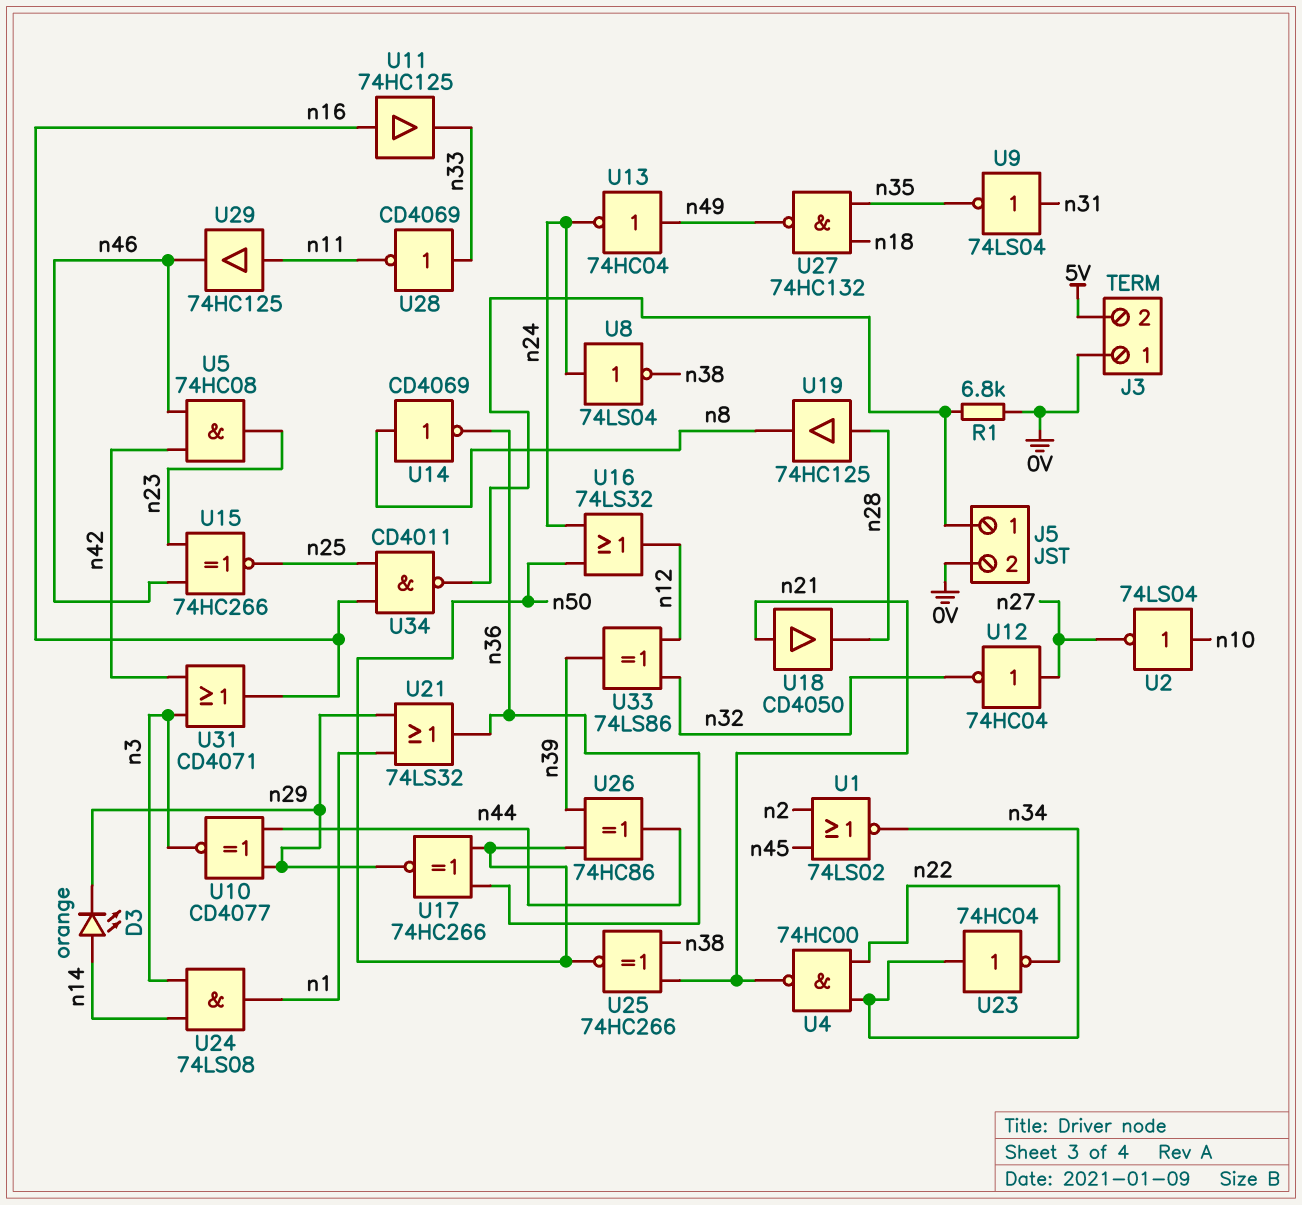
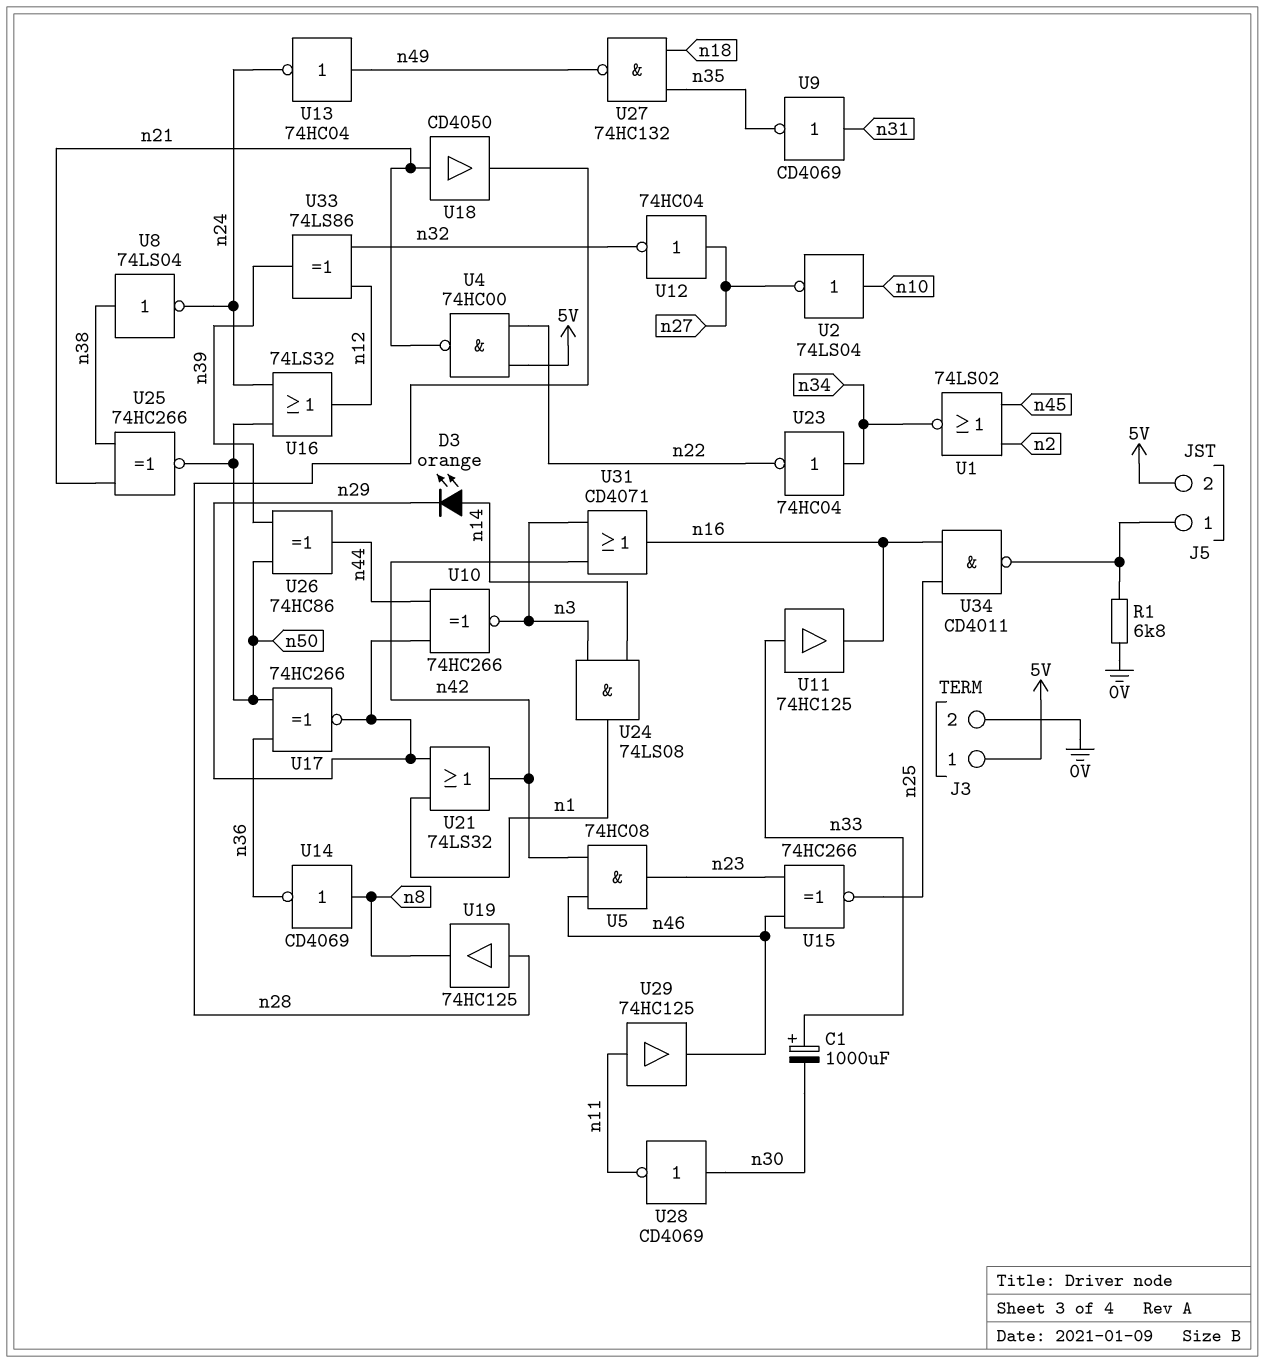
C1: none -> 1000uF (plus n33, minus n30)
J3 pin 1: 0V -> 5V
J3 pin 2: 5V -> 0V
J5 pin 2: 0V -> 5V
U4: NAND 74HC00 (in n22, in n34, out n21) -> NAND 74HC00 (in 5V, in n22, out n21)
U8: NOT 74LS04 (in n24, out n38) -> NOT 74LS04 (in n38, out n24)
U9: NOT 74LS04 (in n31, out n35) -> NOT CD4069 (in n31, out n35)
U10: XNOR CD4077 (in n29, in n44, out n3) -> XNOR 74HC266 (in n29, in n44, out n3)
U11: buffer 74HC125 (in n16, out n33) -> buffer 74HC125 (in n33, out n16)
U21: OR 74LS32 (in n1, in n29, out n36) -> OR 74LS32 (in n1, in n29, out n42)
U28: NOT CD4069 (in n33, out n11) -> NOT CD4069 (in n30, out n11)

